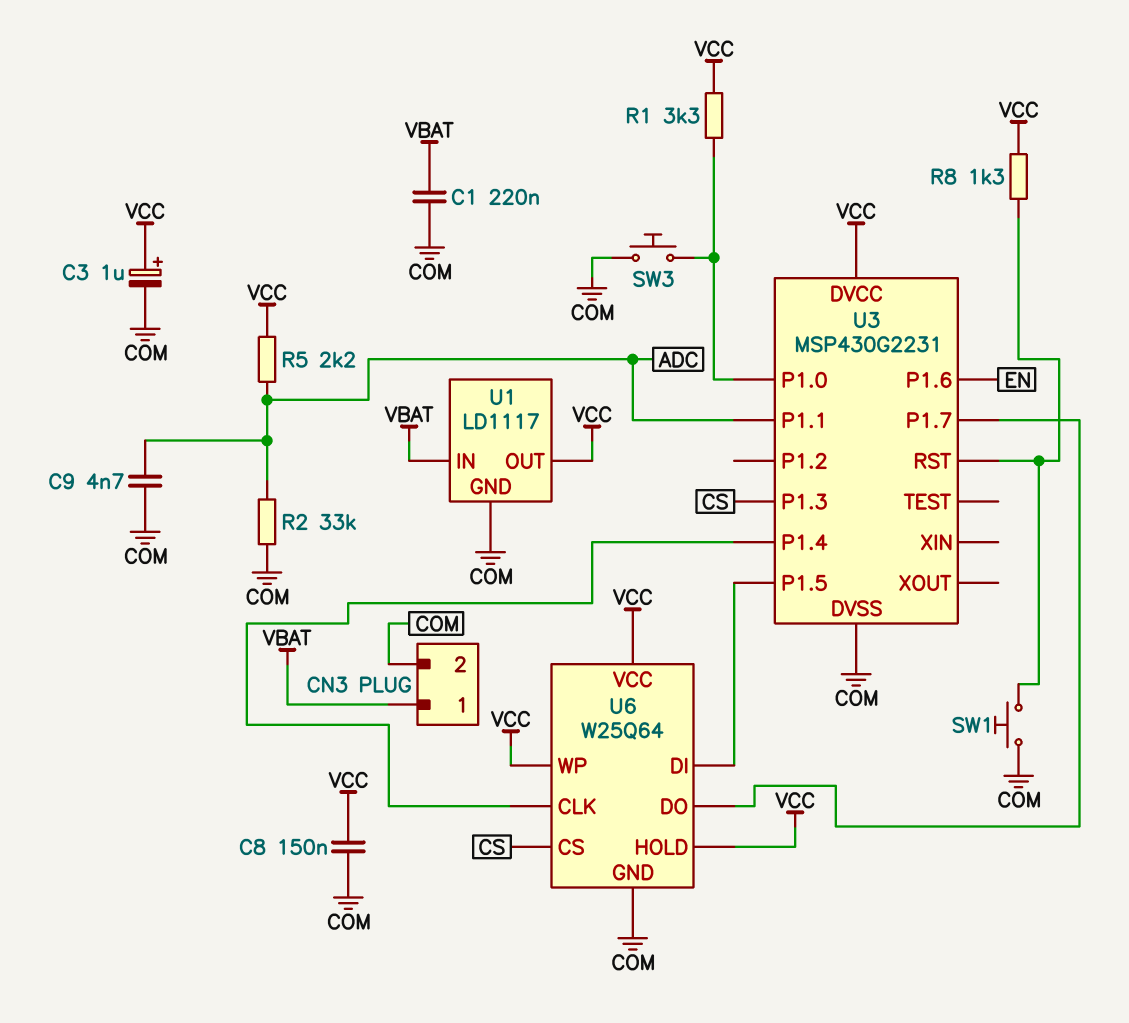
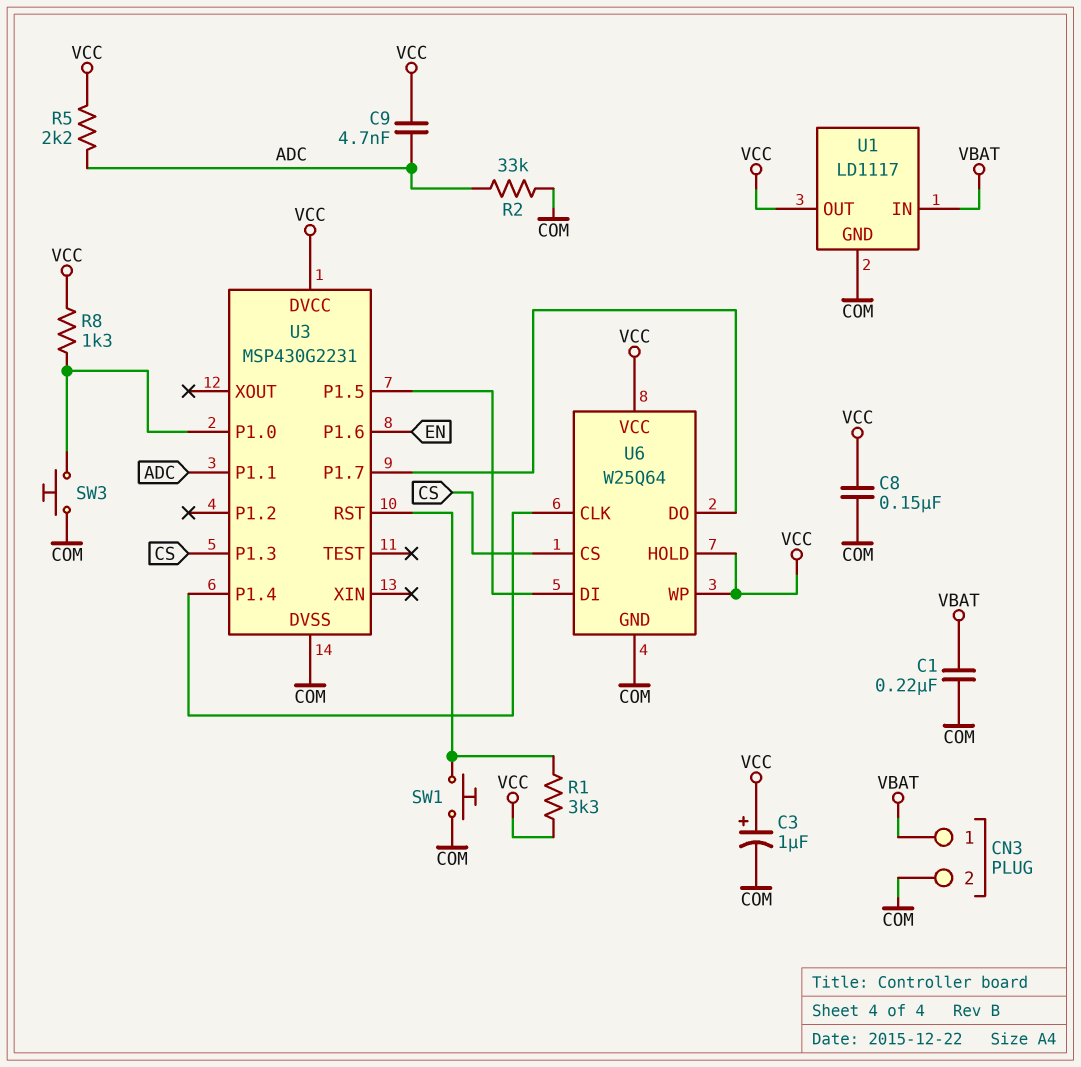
C9: 4.7nF (ADC, COM) -> 4.7nF (ADC, VCC)
R1: 3.3k (U3/P1.0, VCC) -> 3.3k (U3/RST, VCC)
R8: 1.3k (U3/RST, VCC) -> 1.3k (U3/P1.0, VCC)

